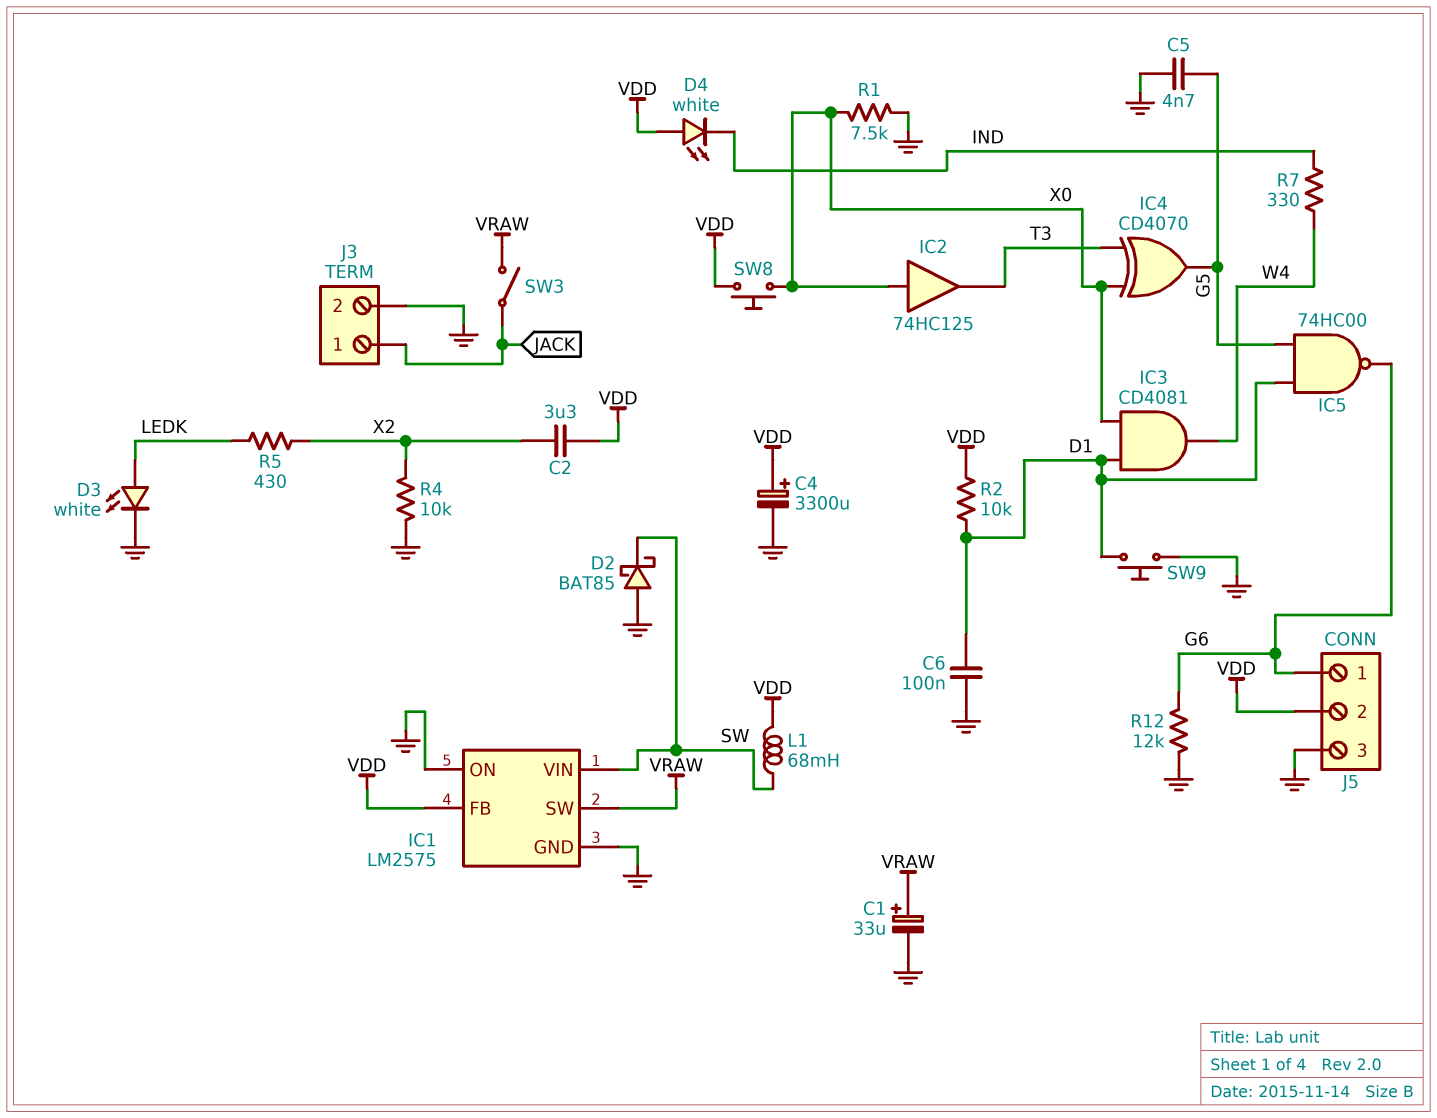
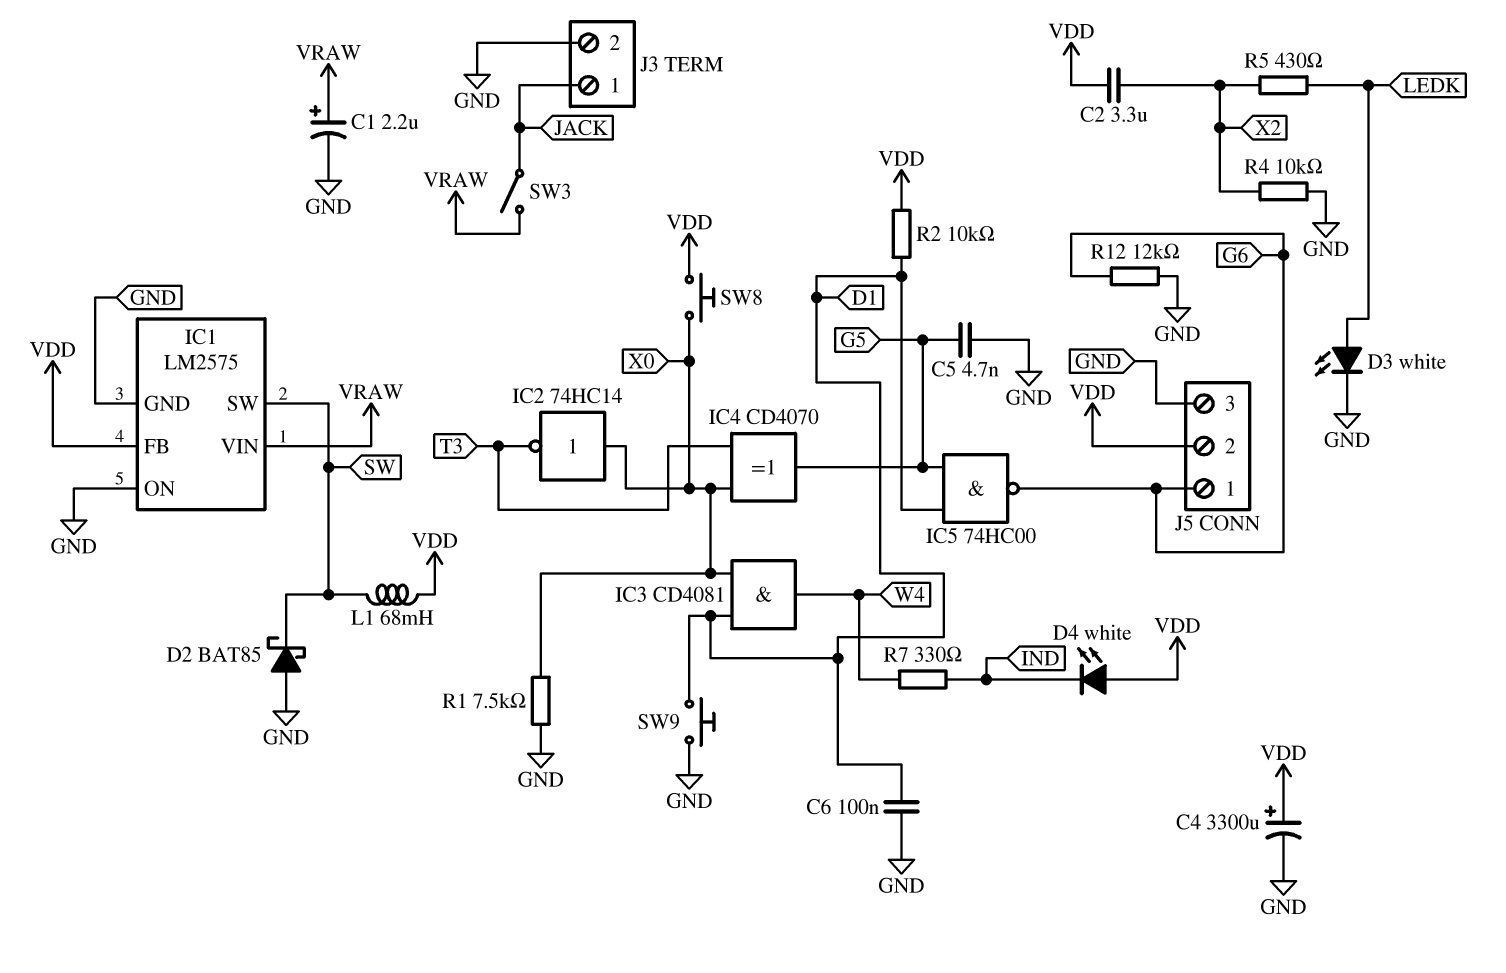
C1: 33uF (plus VRAW, minus GND) -> 2.2uF (plus VRAW, minus GND)
IC1 pin SW: VRAW -> SW
IC1 pin VIN: SW -> VRAW
IC2: buffer 74HC125 (in X0, out T3) -> NOT 74HC14 (in X0, out T3)

